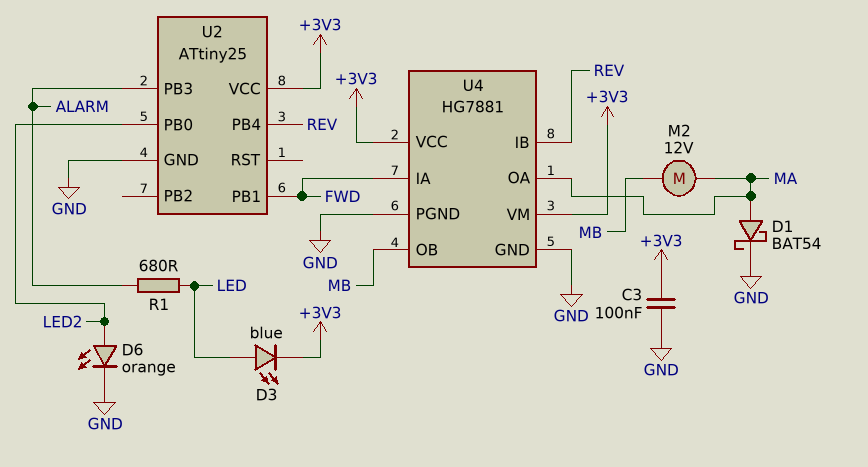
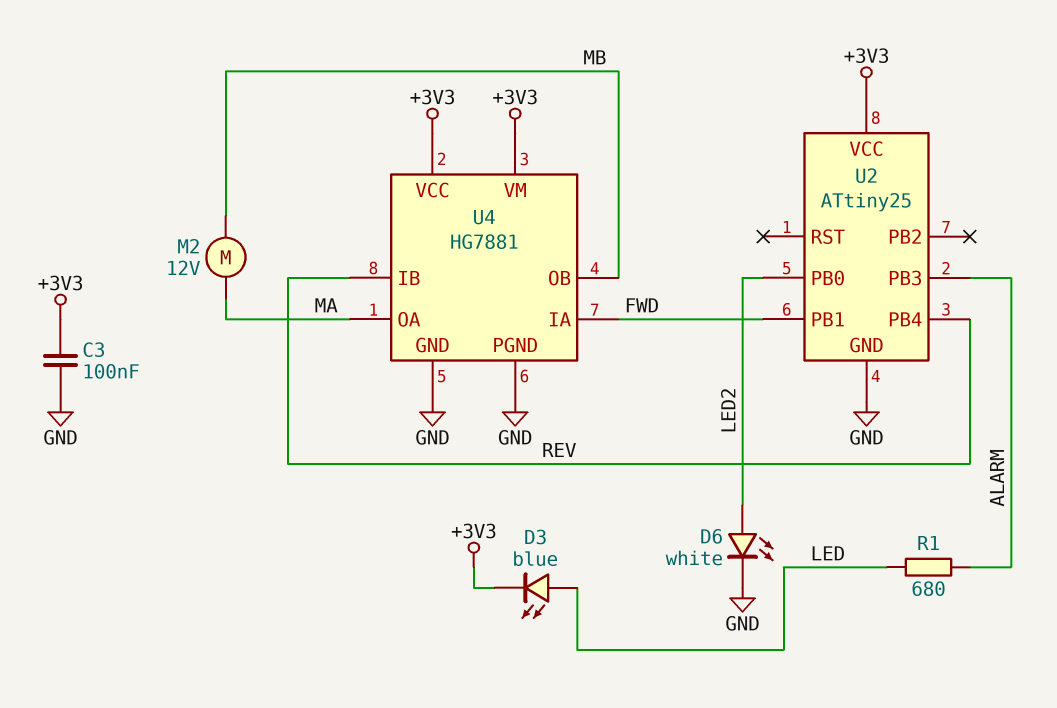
D1: schottky BAT54 (A MA, K GND) -> none
D6: LED orange (A LED2, K GND) -> LED white (A LED2, K GND)

